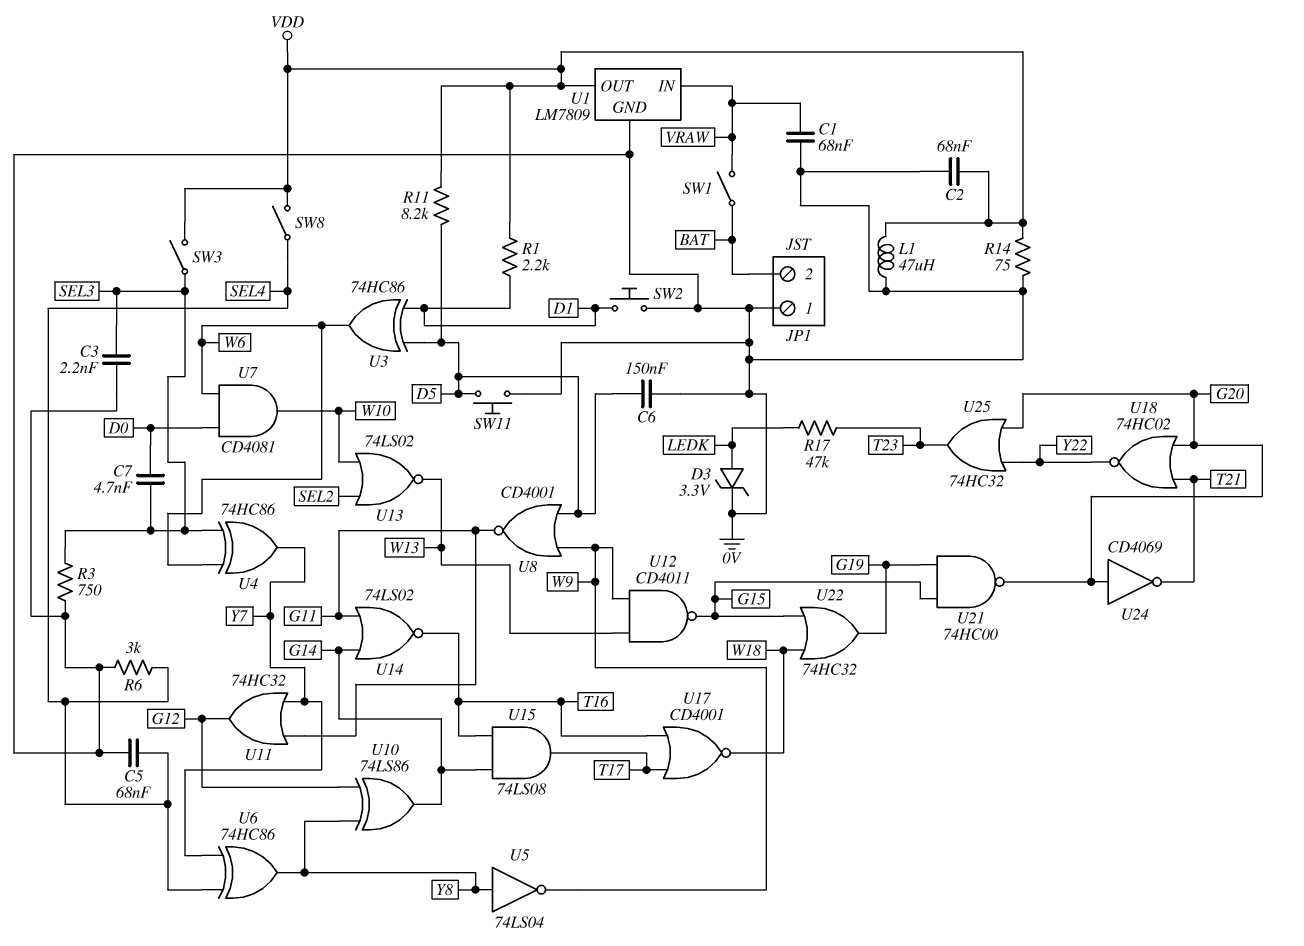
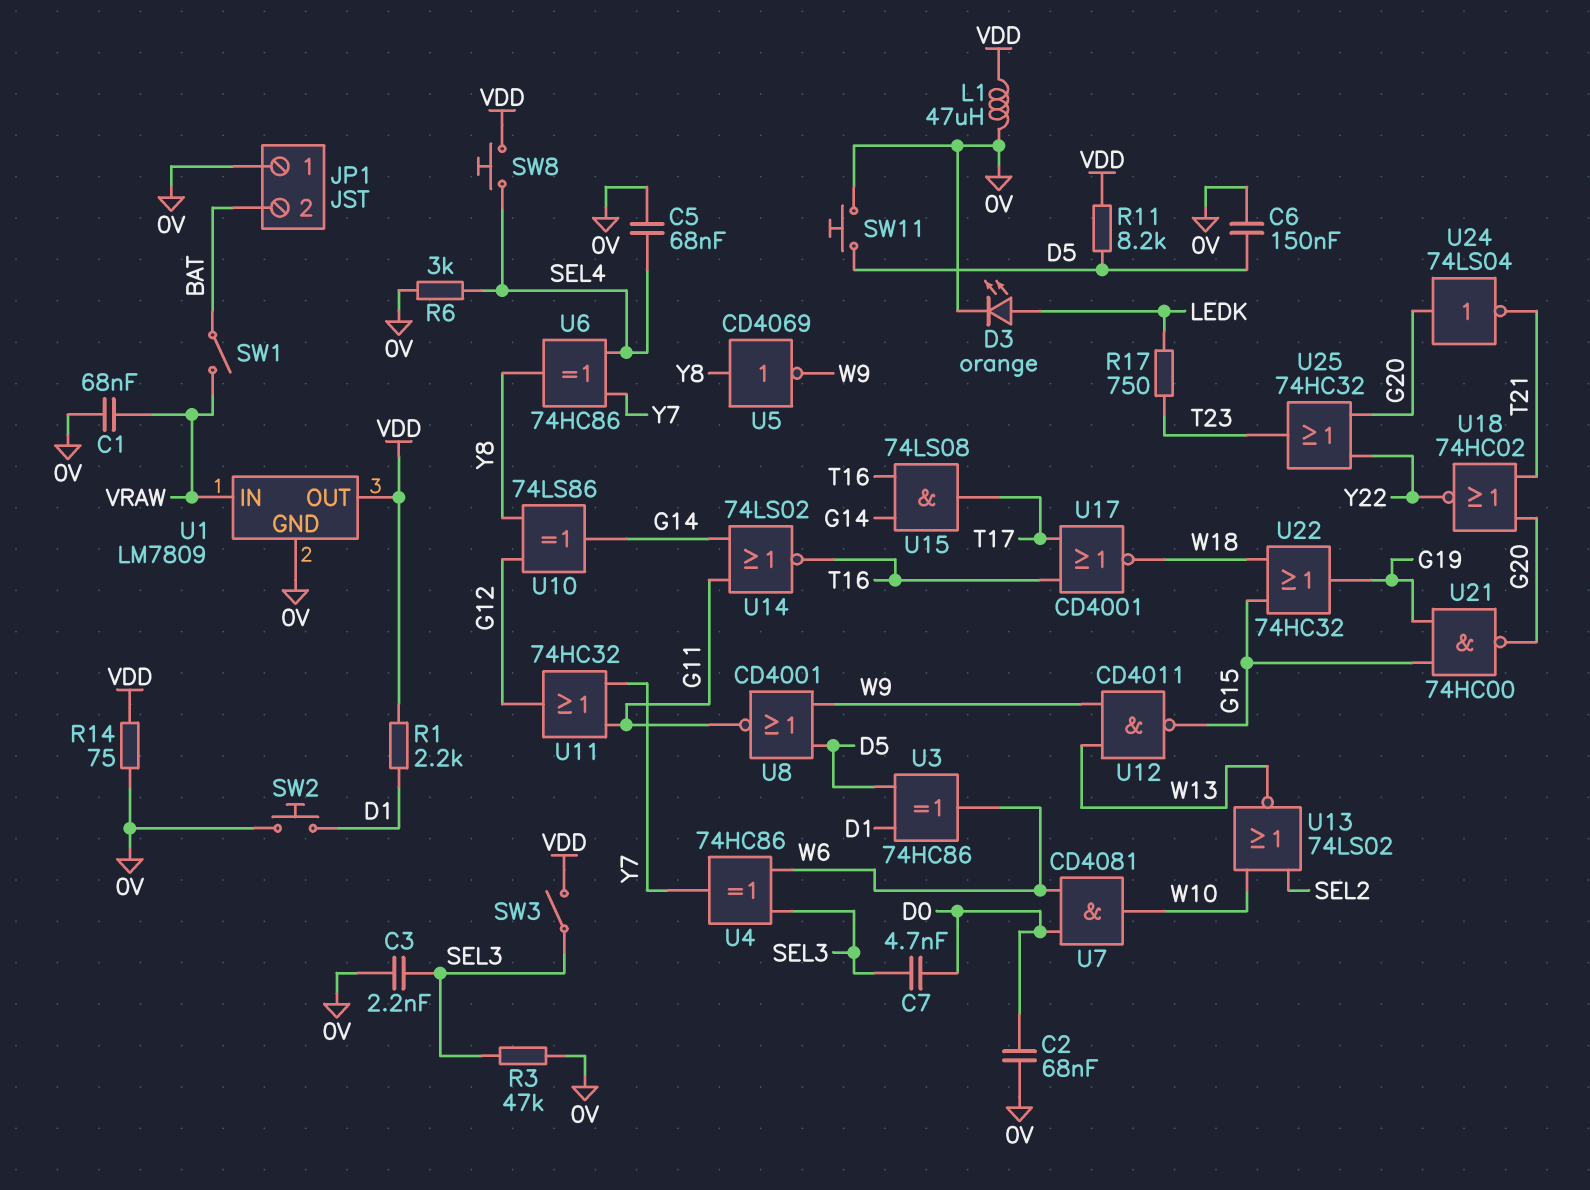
C2: 68nF (0V, VDD) -> 68nF (0V, D0)
D3: zener 3.3V (A LEDK, K 0V) -> LED orange (A LEDK, K 0V)
R3: 750 (0V, SEL3) -> 47k (0V, SEL3)
R17: 47k (LEDK, T23) -> 750 (LEDK, T23)
SW8: switch (SEL4, VDD) -> button (SEL4, VDD)
U5: NOT 74LS04 (in Y8, out W9) -> NOT CD4069 (in Y8, out W9)
U24: NOT CD4069 (in G20, out T21) -> NOT 74LS04 (in G20, out T21)

